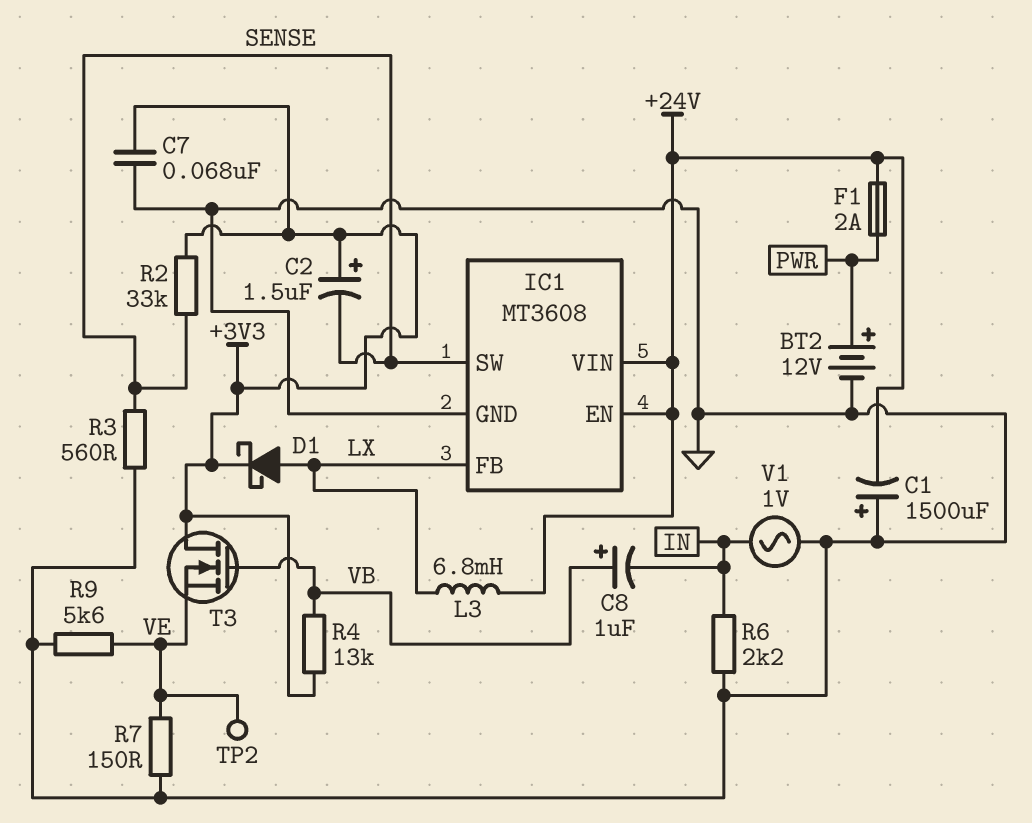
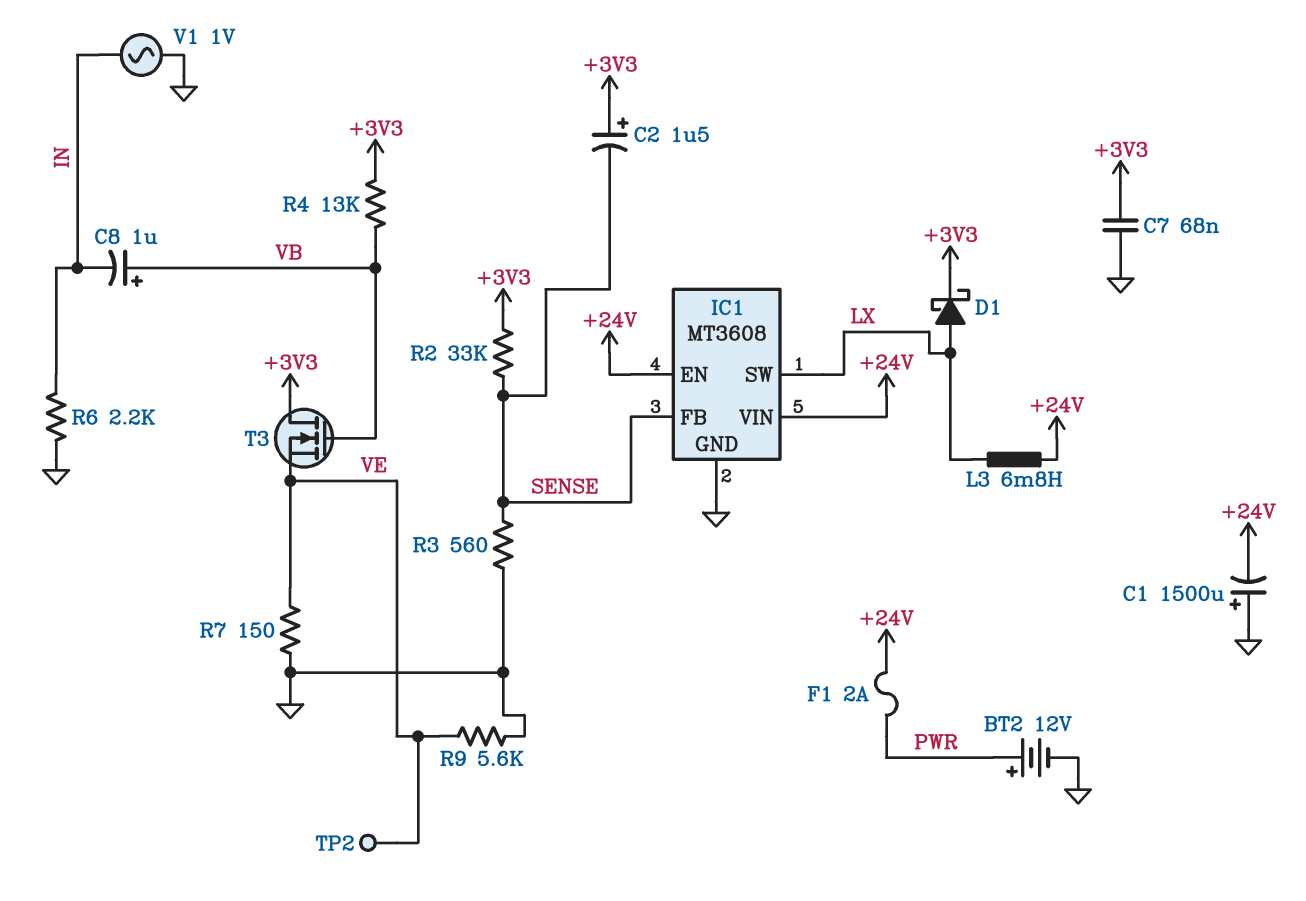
IC1 pin FB: LX -> SENSE
IC1 pin SW: SENSE -> LX

